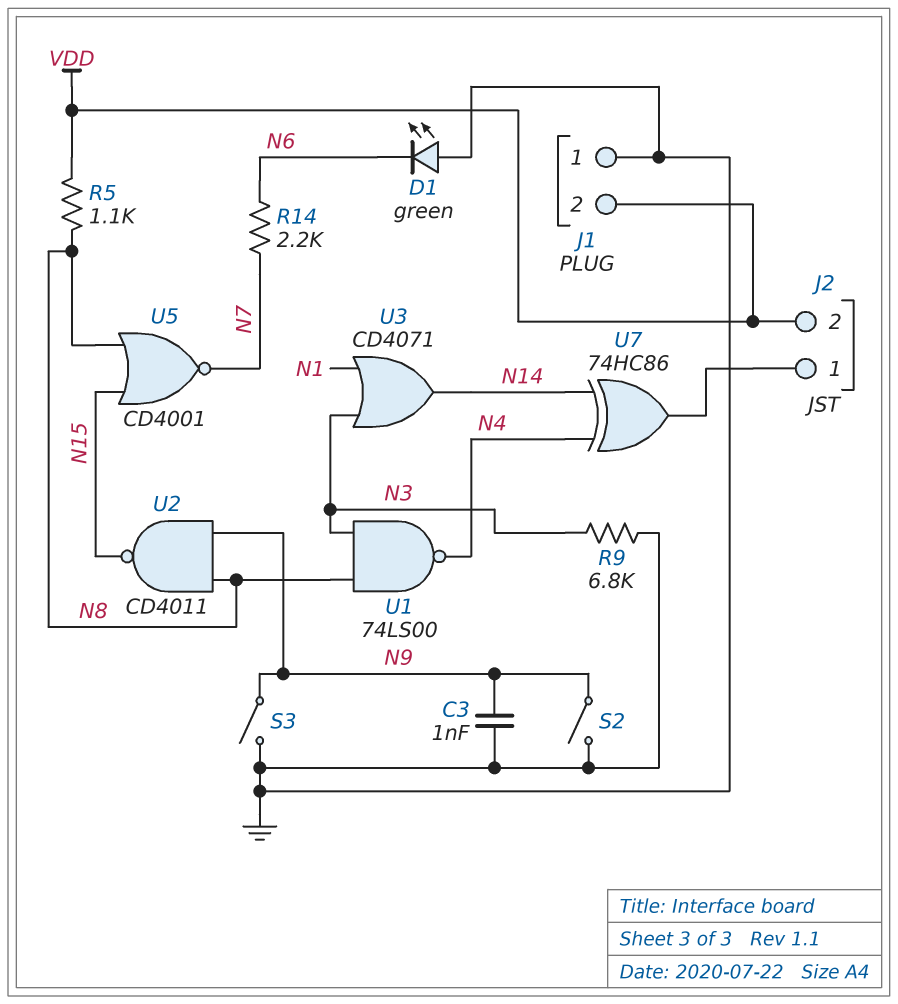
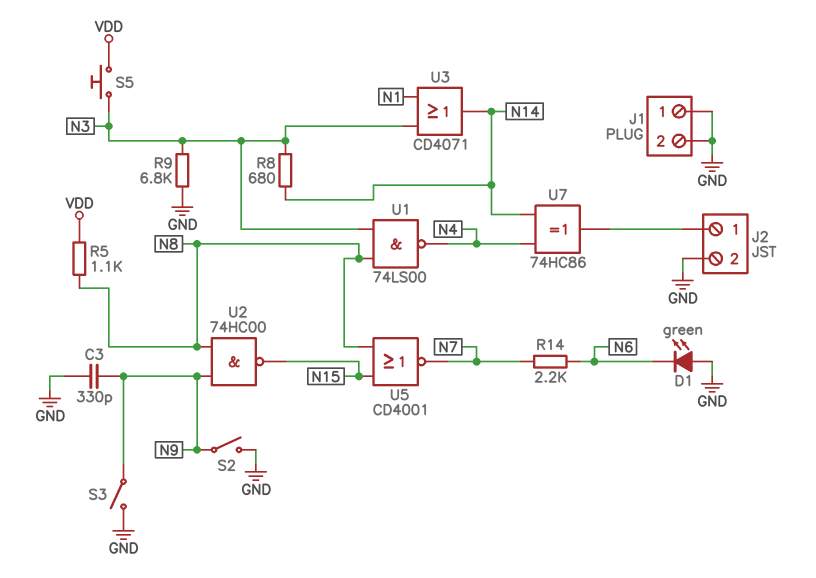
C3: 1nF (GND, N9) -> 330pF (GND, N9)
J1 pin 2: VDD -> GND
J2 pin 2: VDD -> GND
R8: none -> 680 (N3, N14)
S5: none -> button (N3, VDD)
U2: NAND CD4011 (in N8, in N9, out N15) -> NAND 74HC00 (in N8, in N9, out N15)

